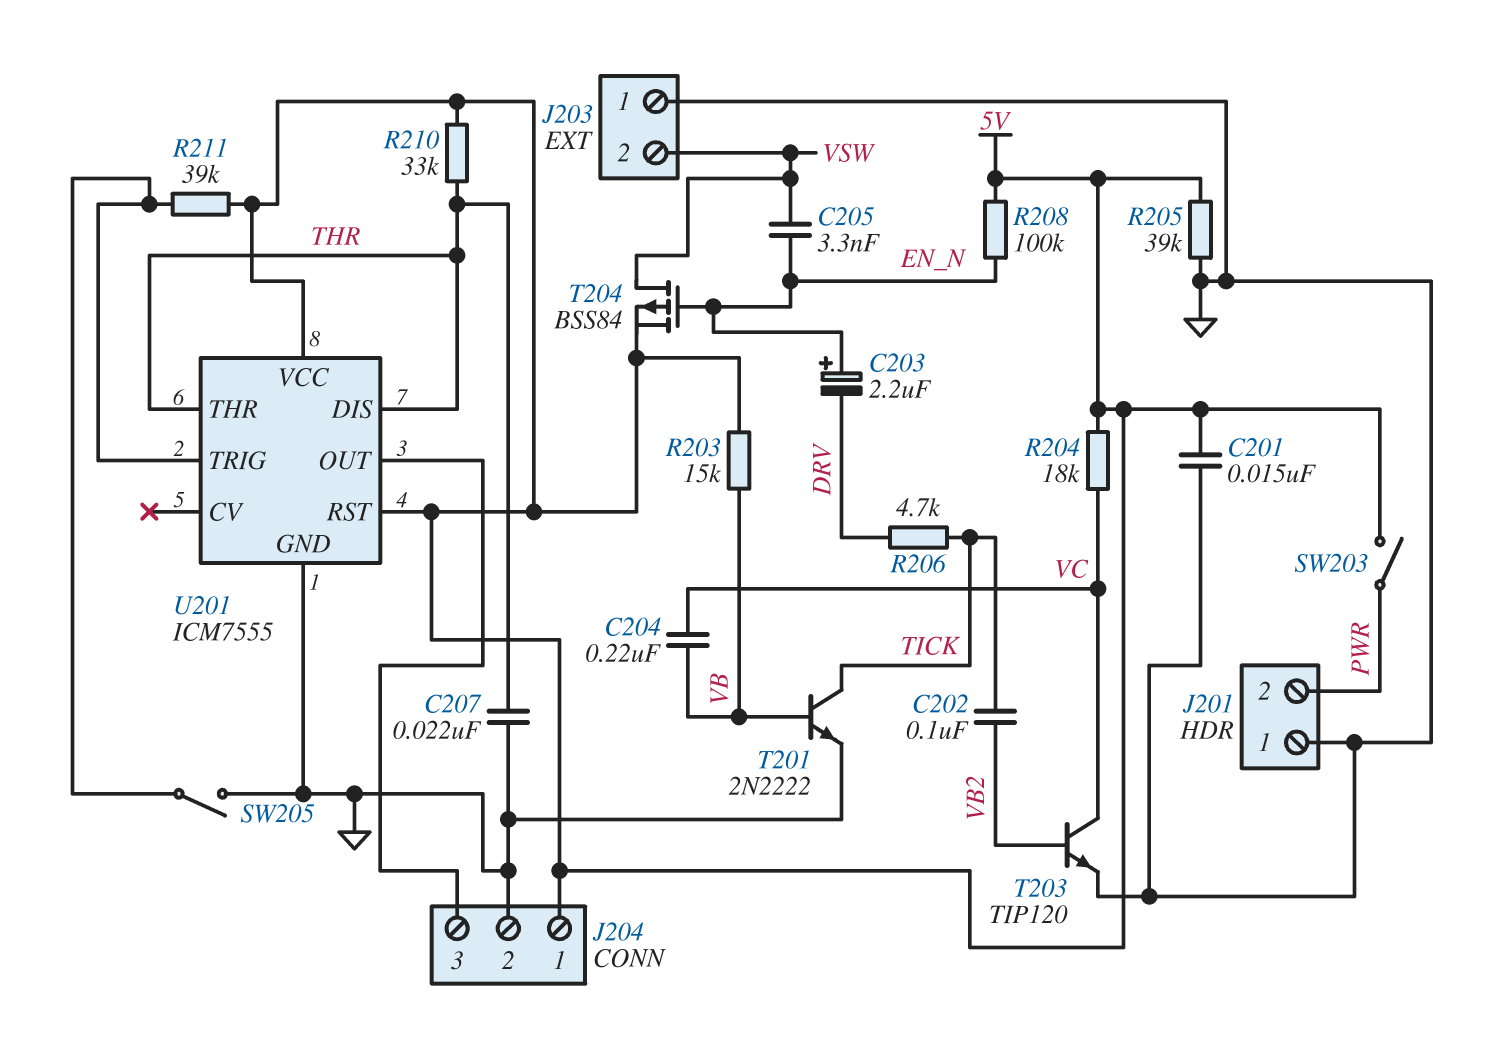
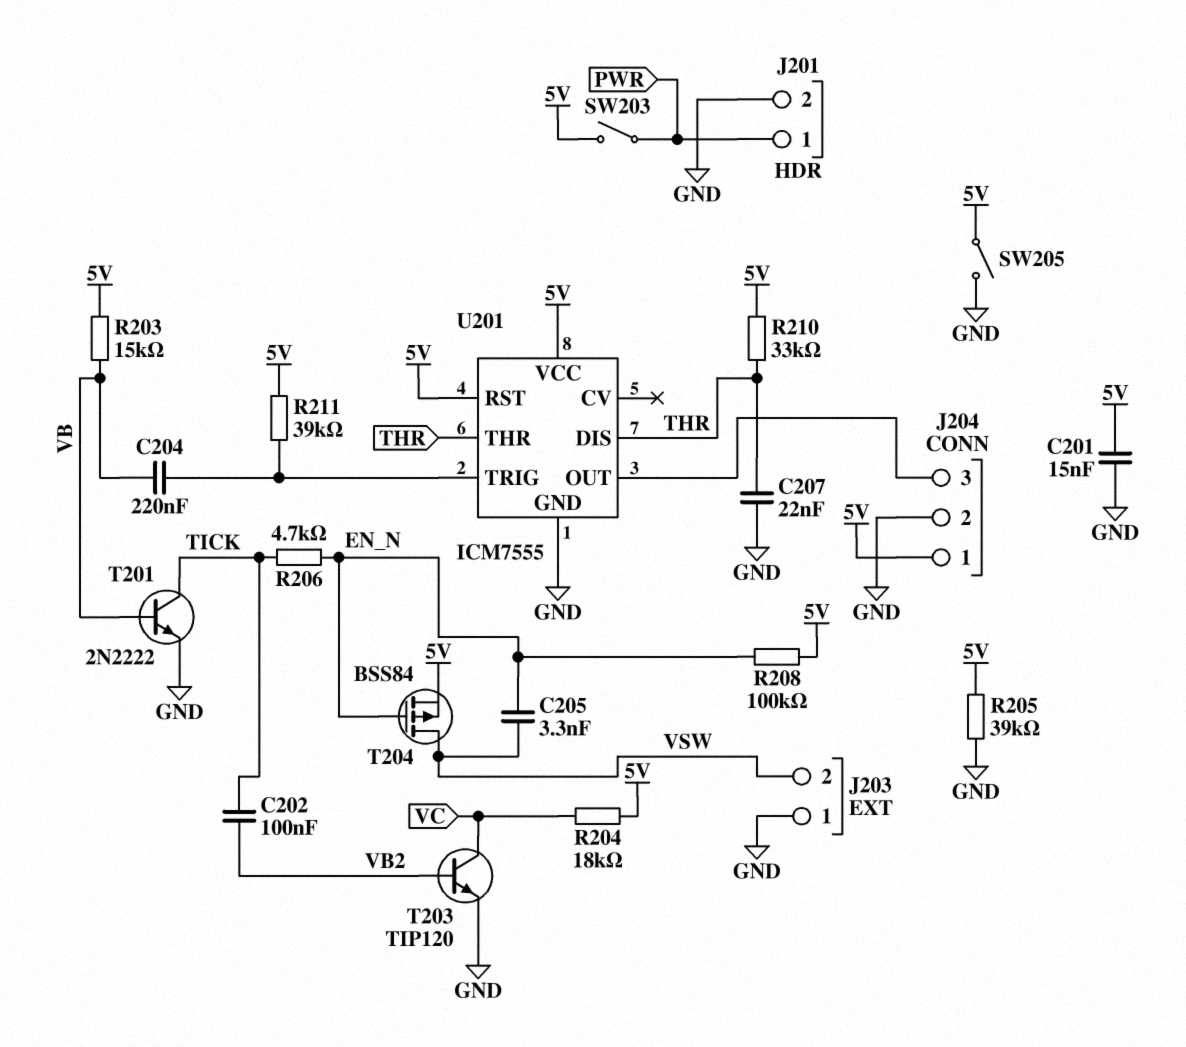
C203: 2.2uF (plus EN_N, minus DRV) -> none
C204: 220nF (VB, VC) -> 220nF (U201/TRIG, VB)
J201 pin 1: GND -> PWR
J201 pin 2: PWR -> GND
R206: 4.7k (DRV, TICK) -> 4.7k (EN_N, TICK)
SW205: switch (GND, U201/TRIG) -> switch (5V, GND)

